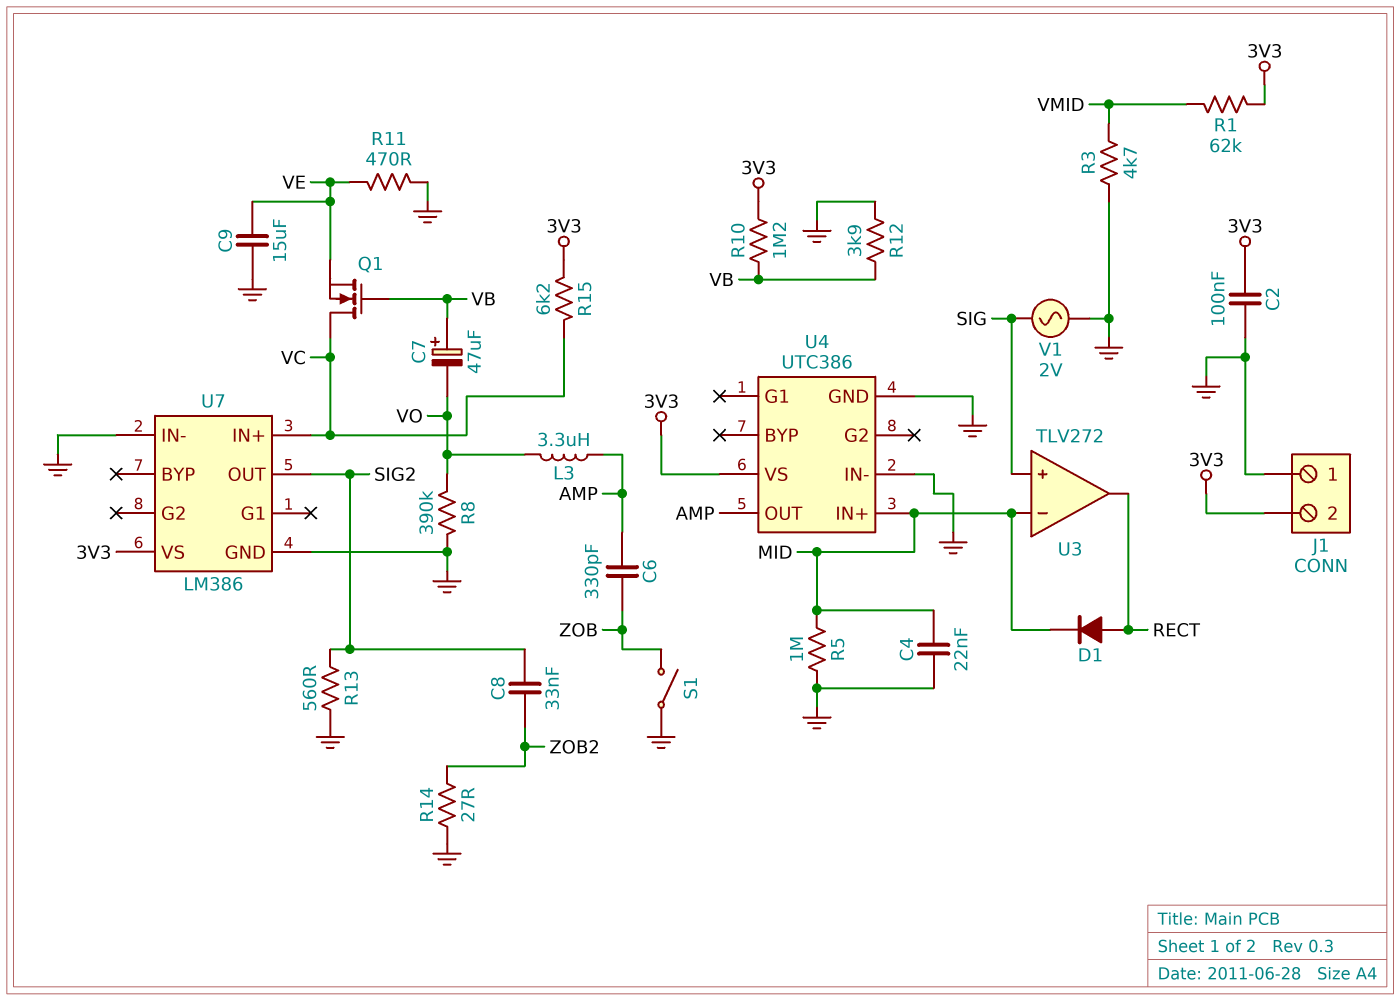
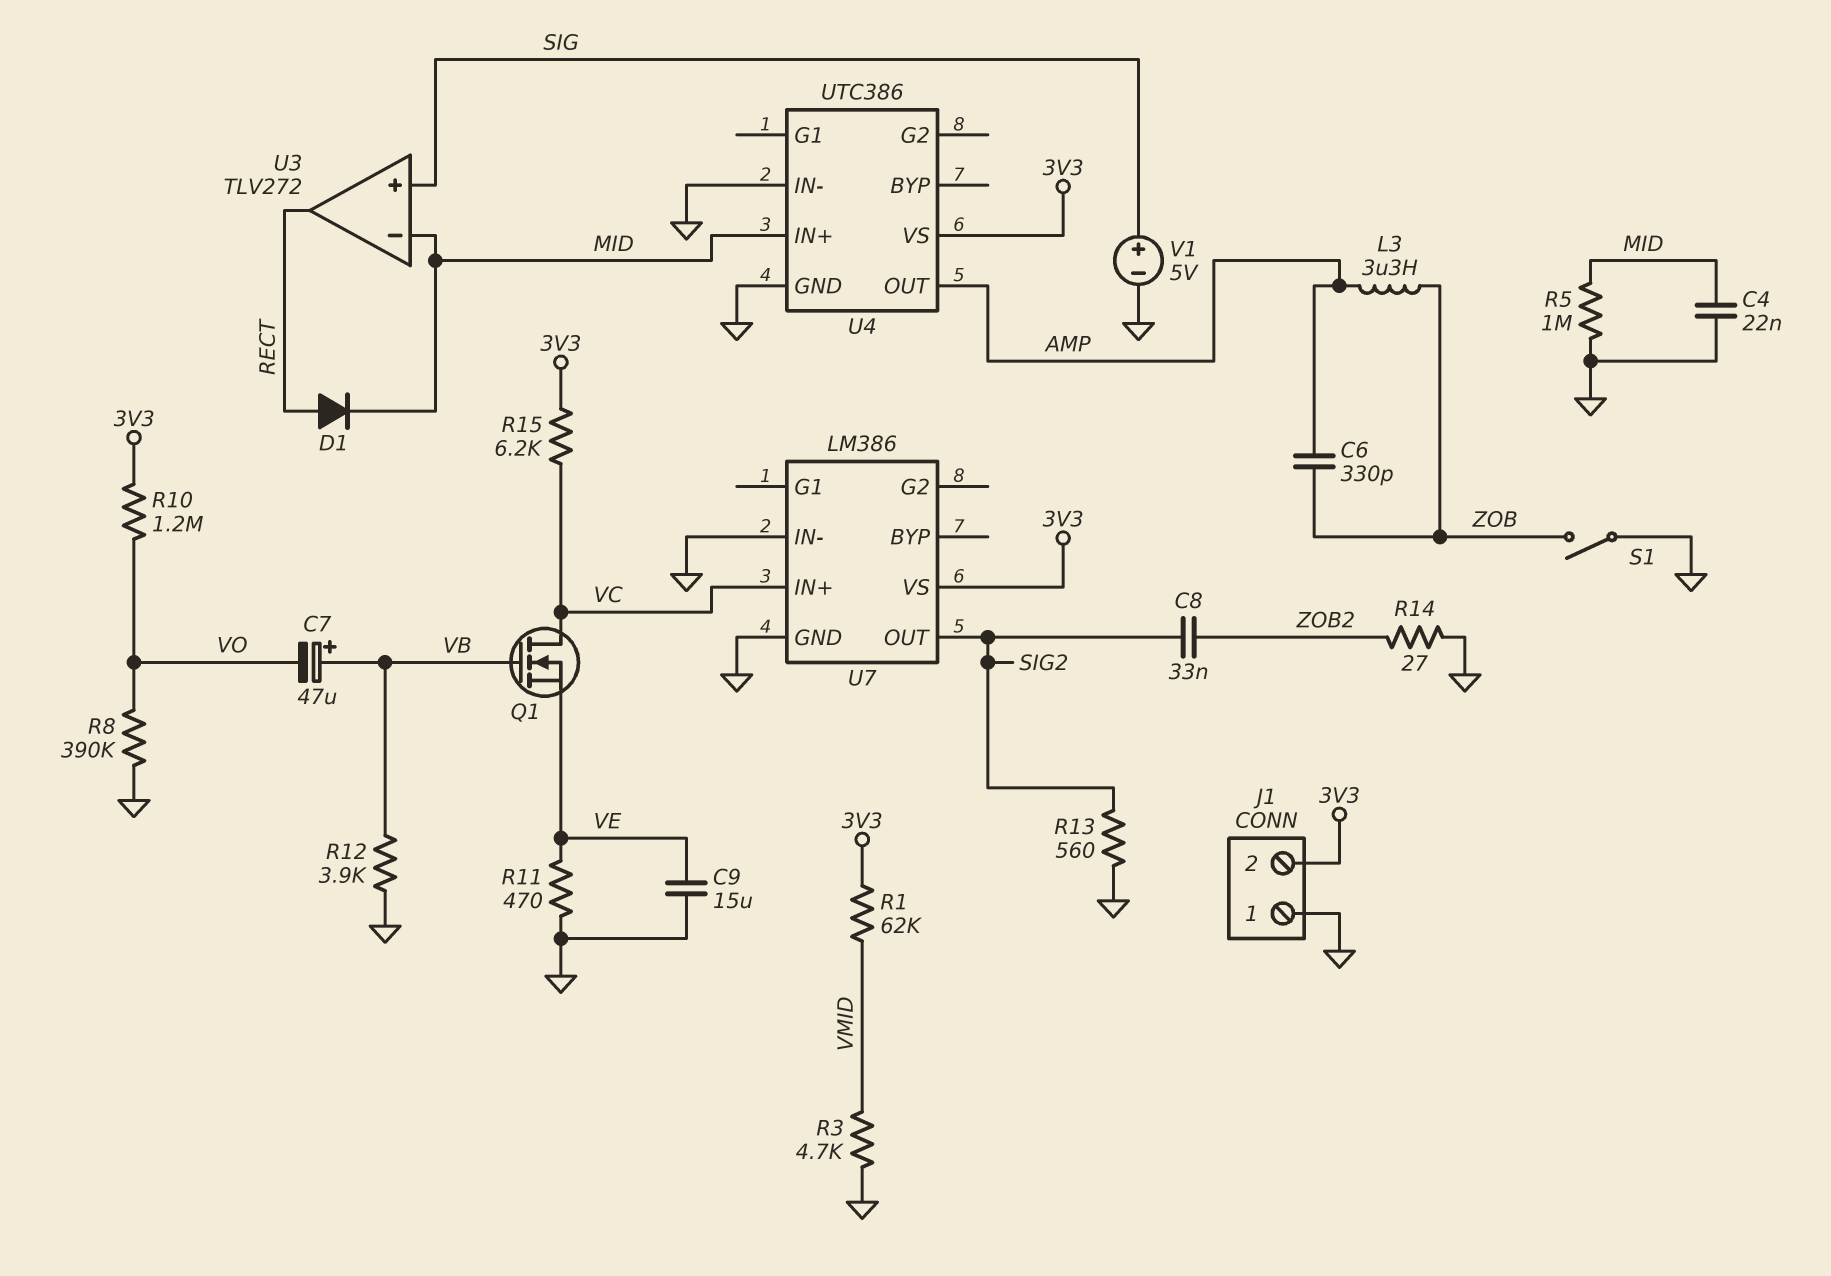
C2: 100nF (3V3, GND) -> none
L3: 3.3uH (AMP, VO) -> 3.3uH (AMP, ZOB)
R10: 1.2M (3V3, VB) -> 1.2M (3V3, VO)
V1: AC 2V (GND, SIG) -> 5V (plus SIG, minus GND)

